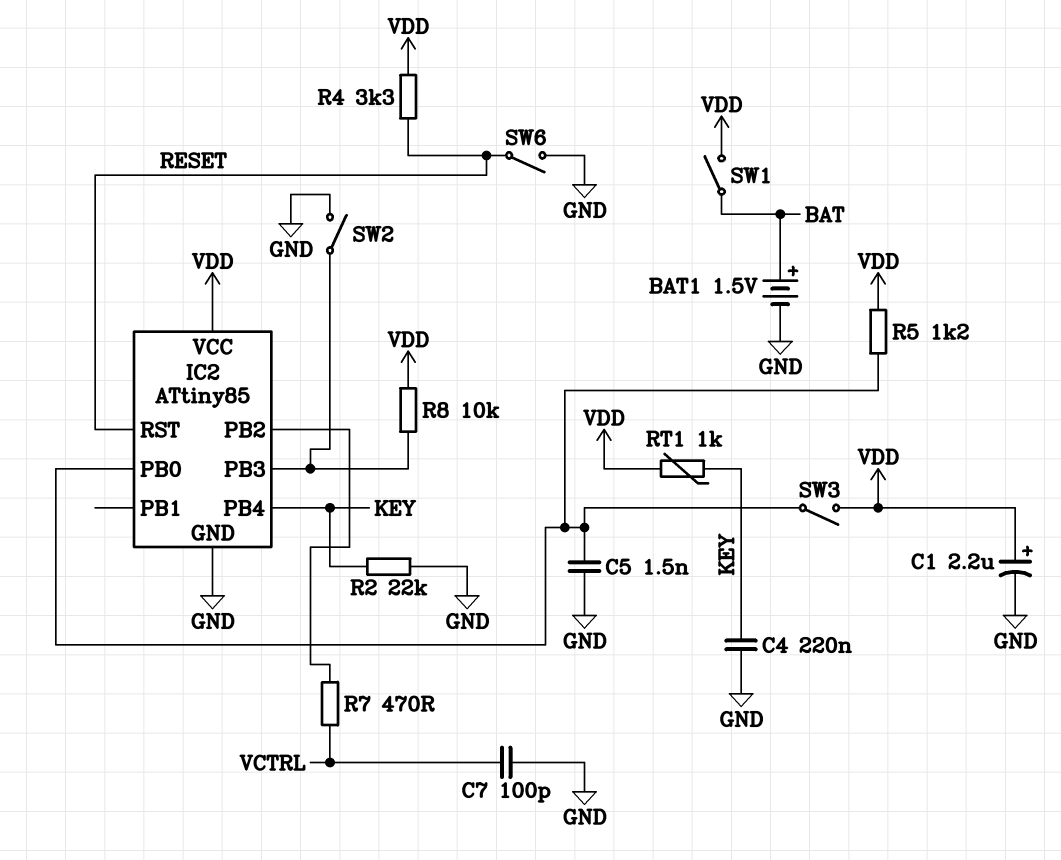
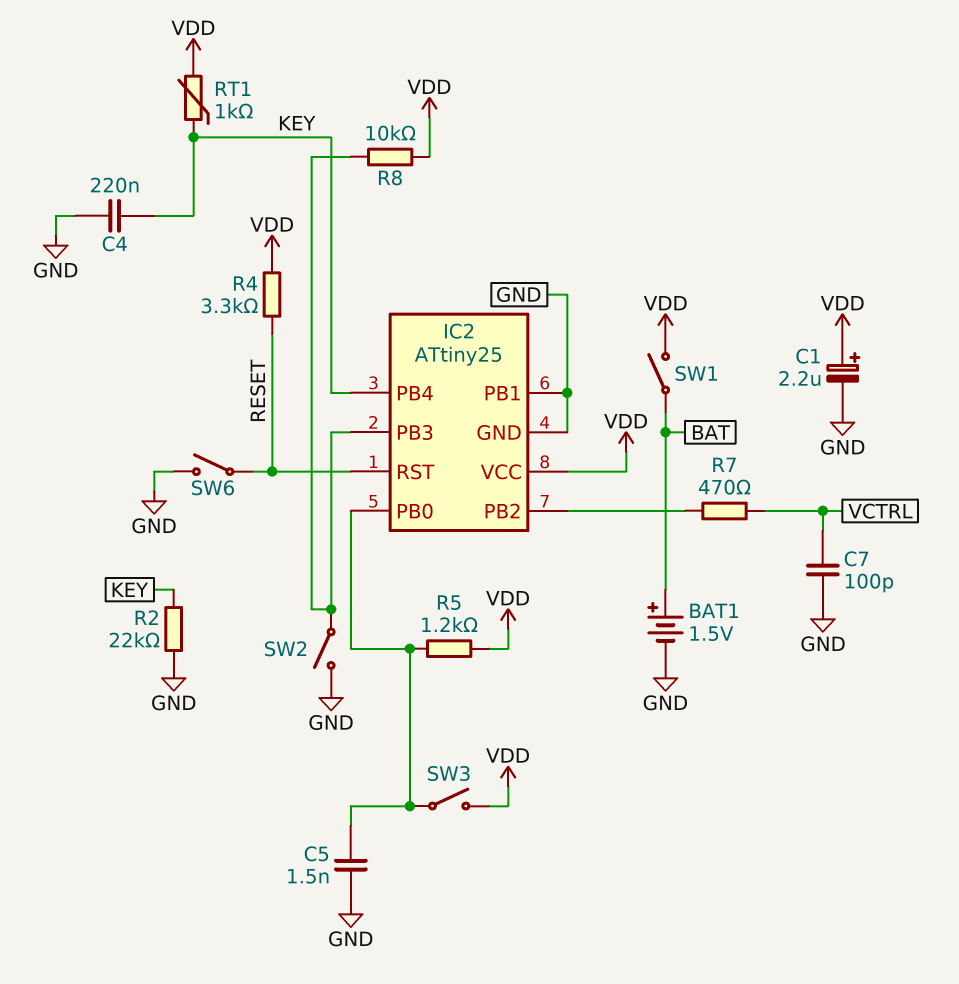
IC2: ATtiny85 -> ATtiny25
IC2 pin PB1: none -> GND

